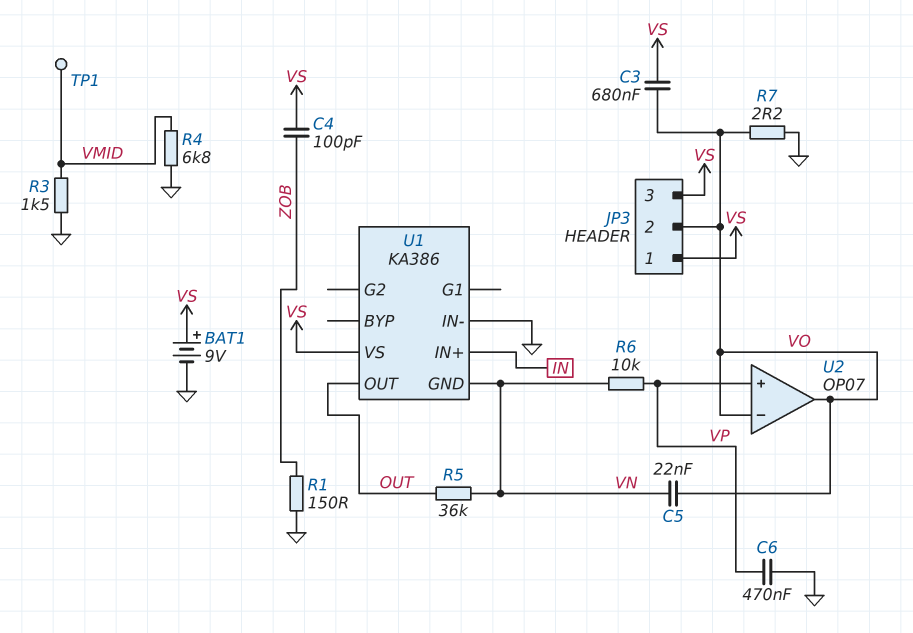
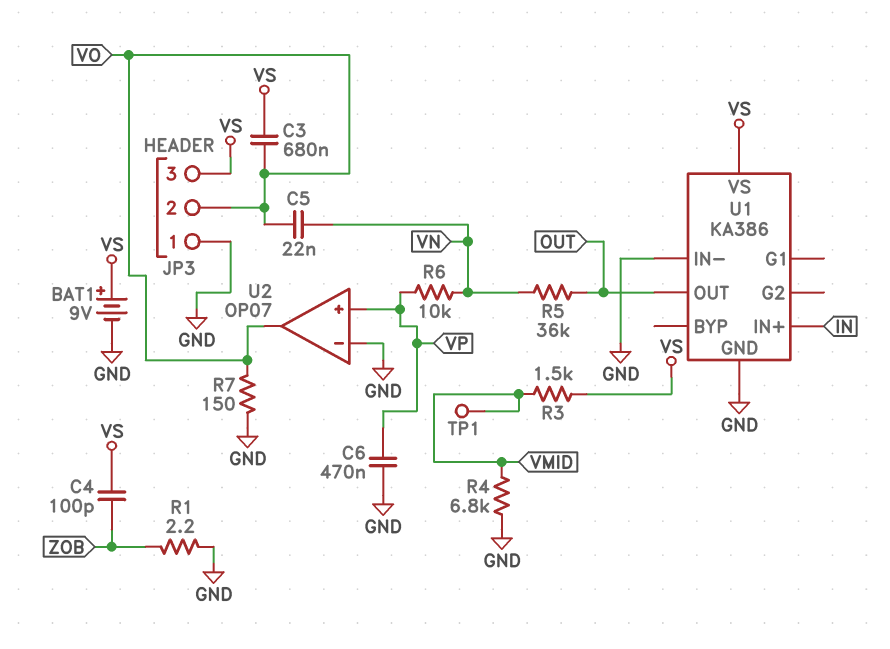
JP3 pin 1: VS -> GND
R1: 150 (GND, ZOB) -> 2.2 (GND, ZOB)
R3: 1.5k (GND, VMID) -> 1.5k (VMID, VS)
R7: 2.2 (GND, VO) -> 150 (GND, VO)
U1 pin GND: VN -> GND
U2 pin in-: VO -> GND

